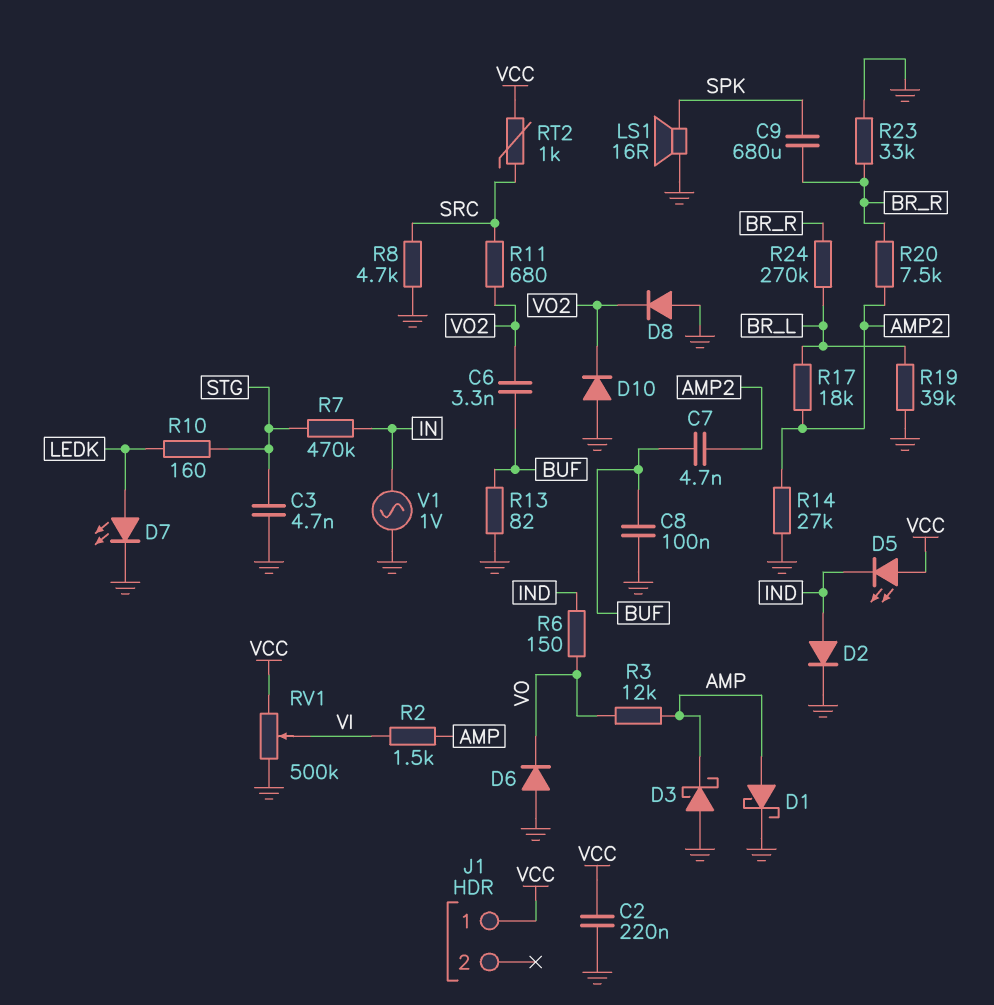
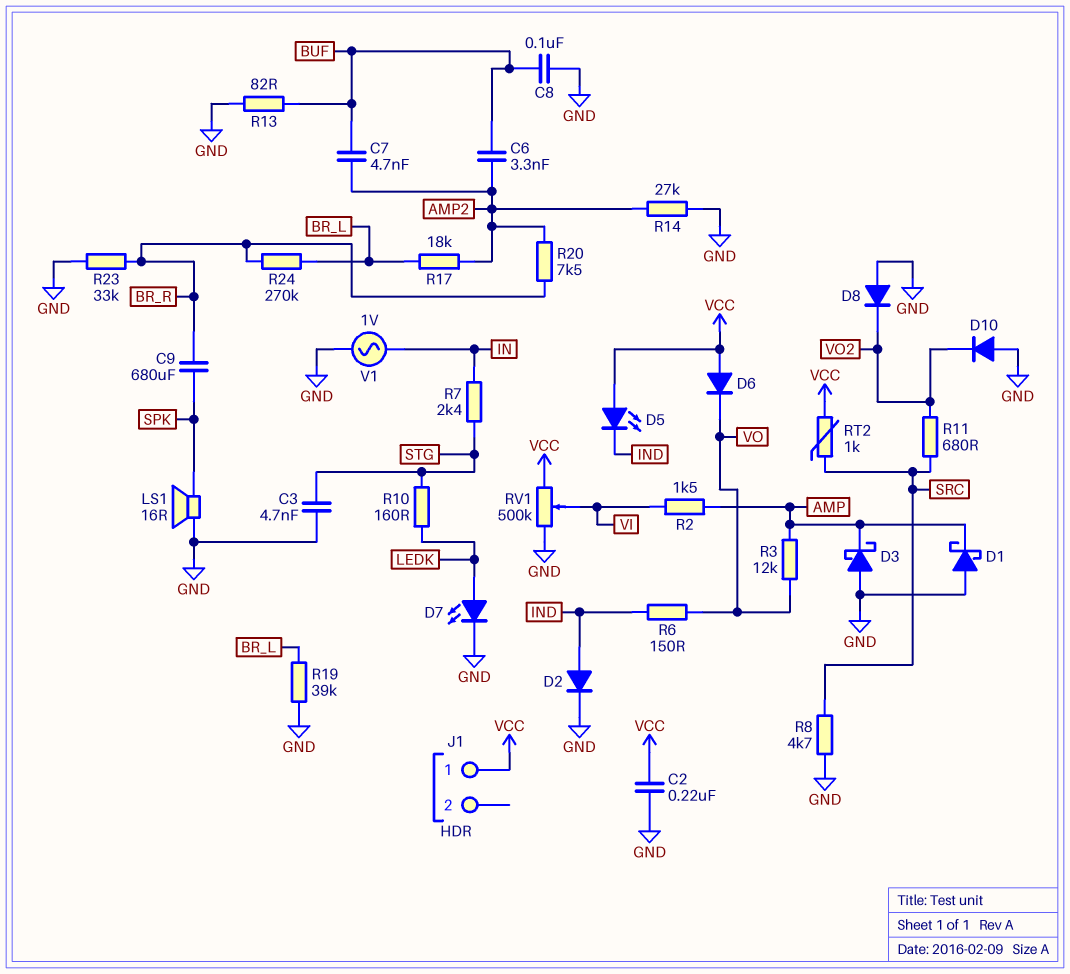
C6: 3.3nF (BUF, VO2) -> 3.3nF (AMP2, BUF)
D1: schottky (A AMP, K GND) -> schottky (A GND, K AMP)
D6: diode (A GND, K VO) -> diode (A VCC, K VO)
R7: 470k (IN, STG) -> 2.4k (IN, STG)

